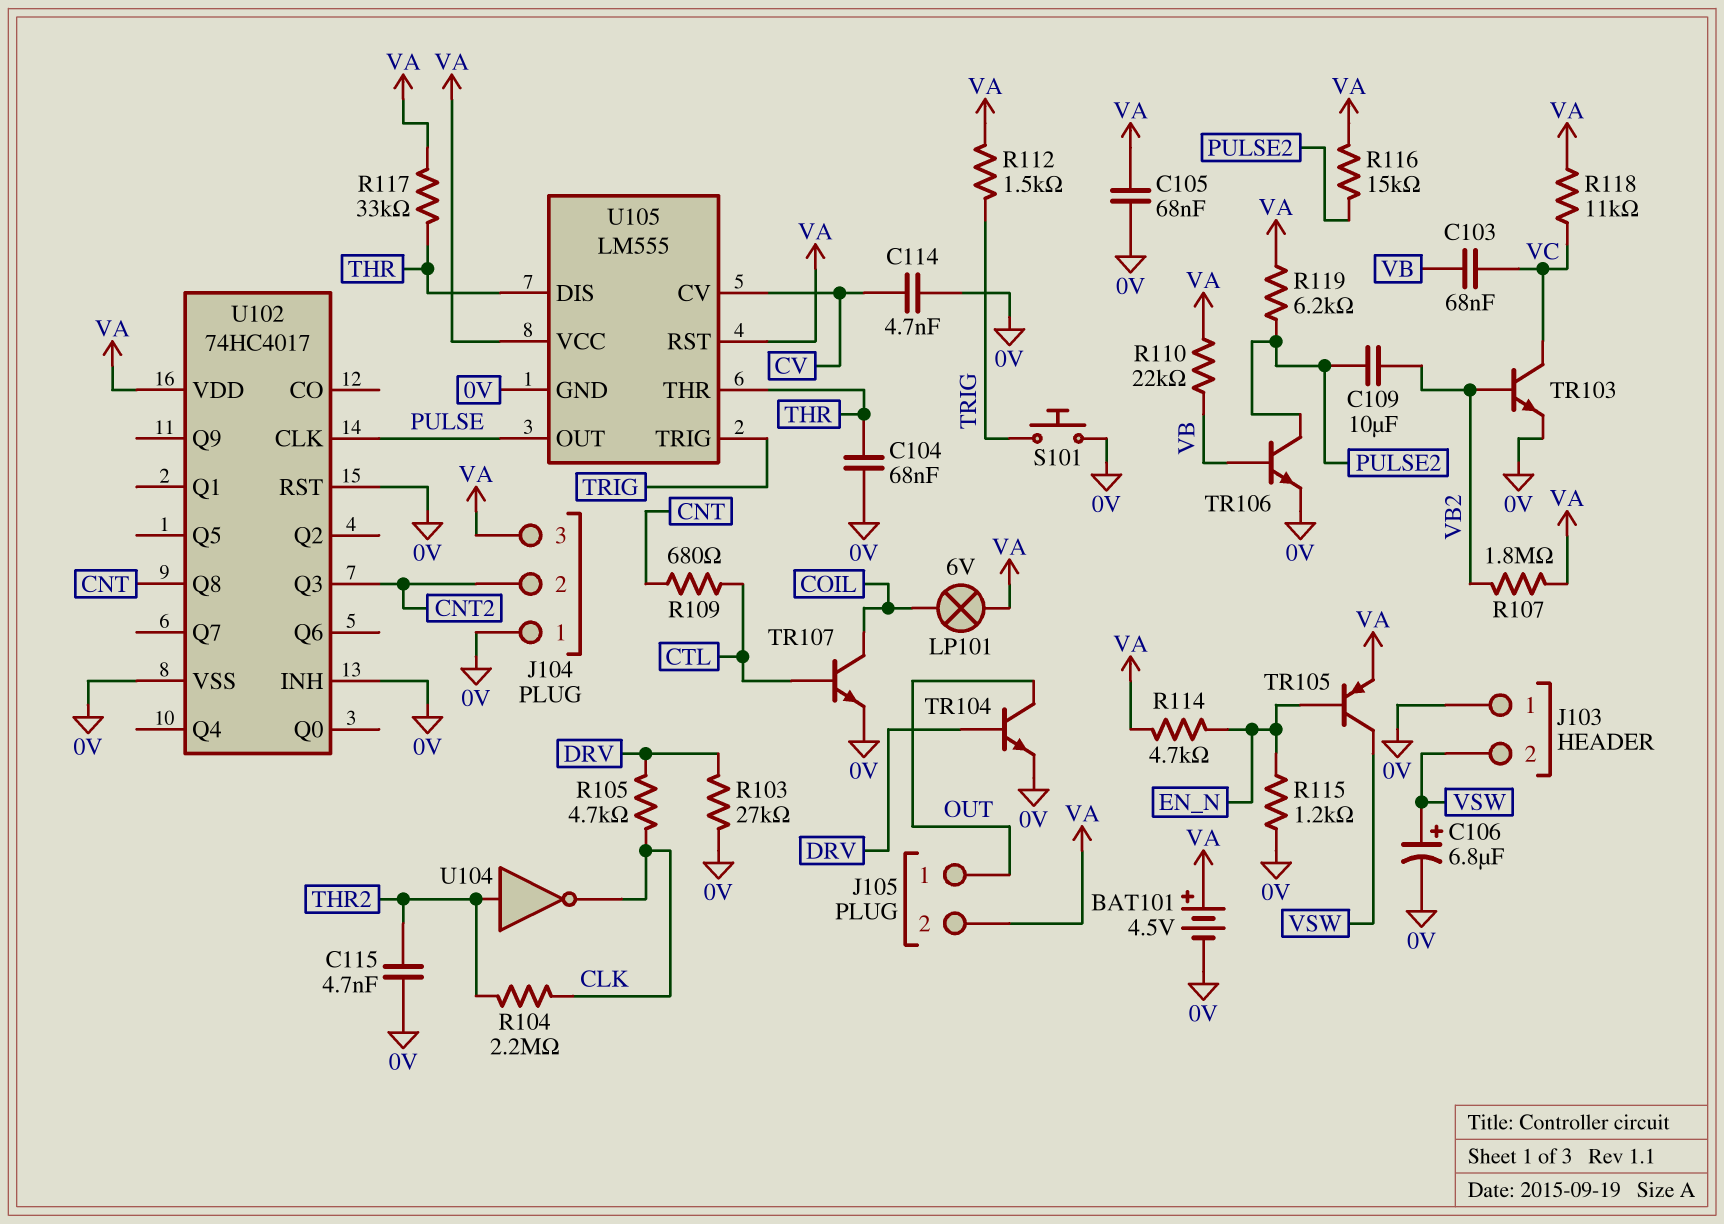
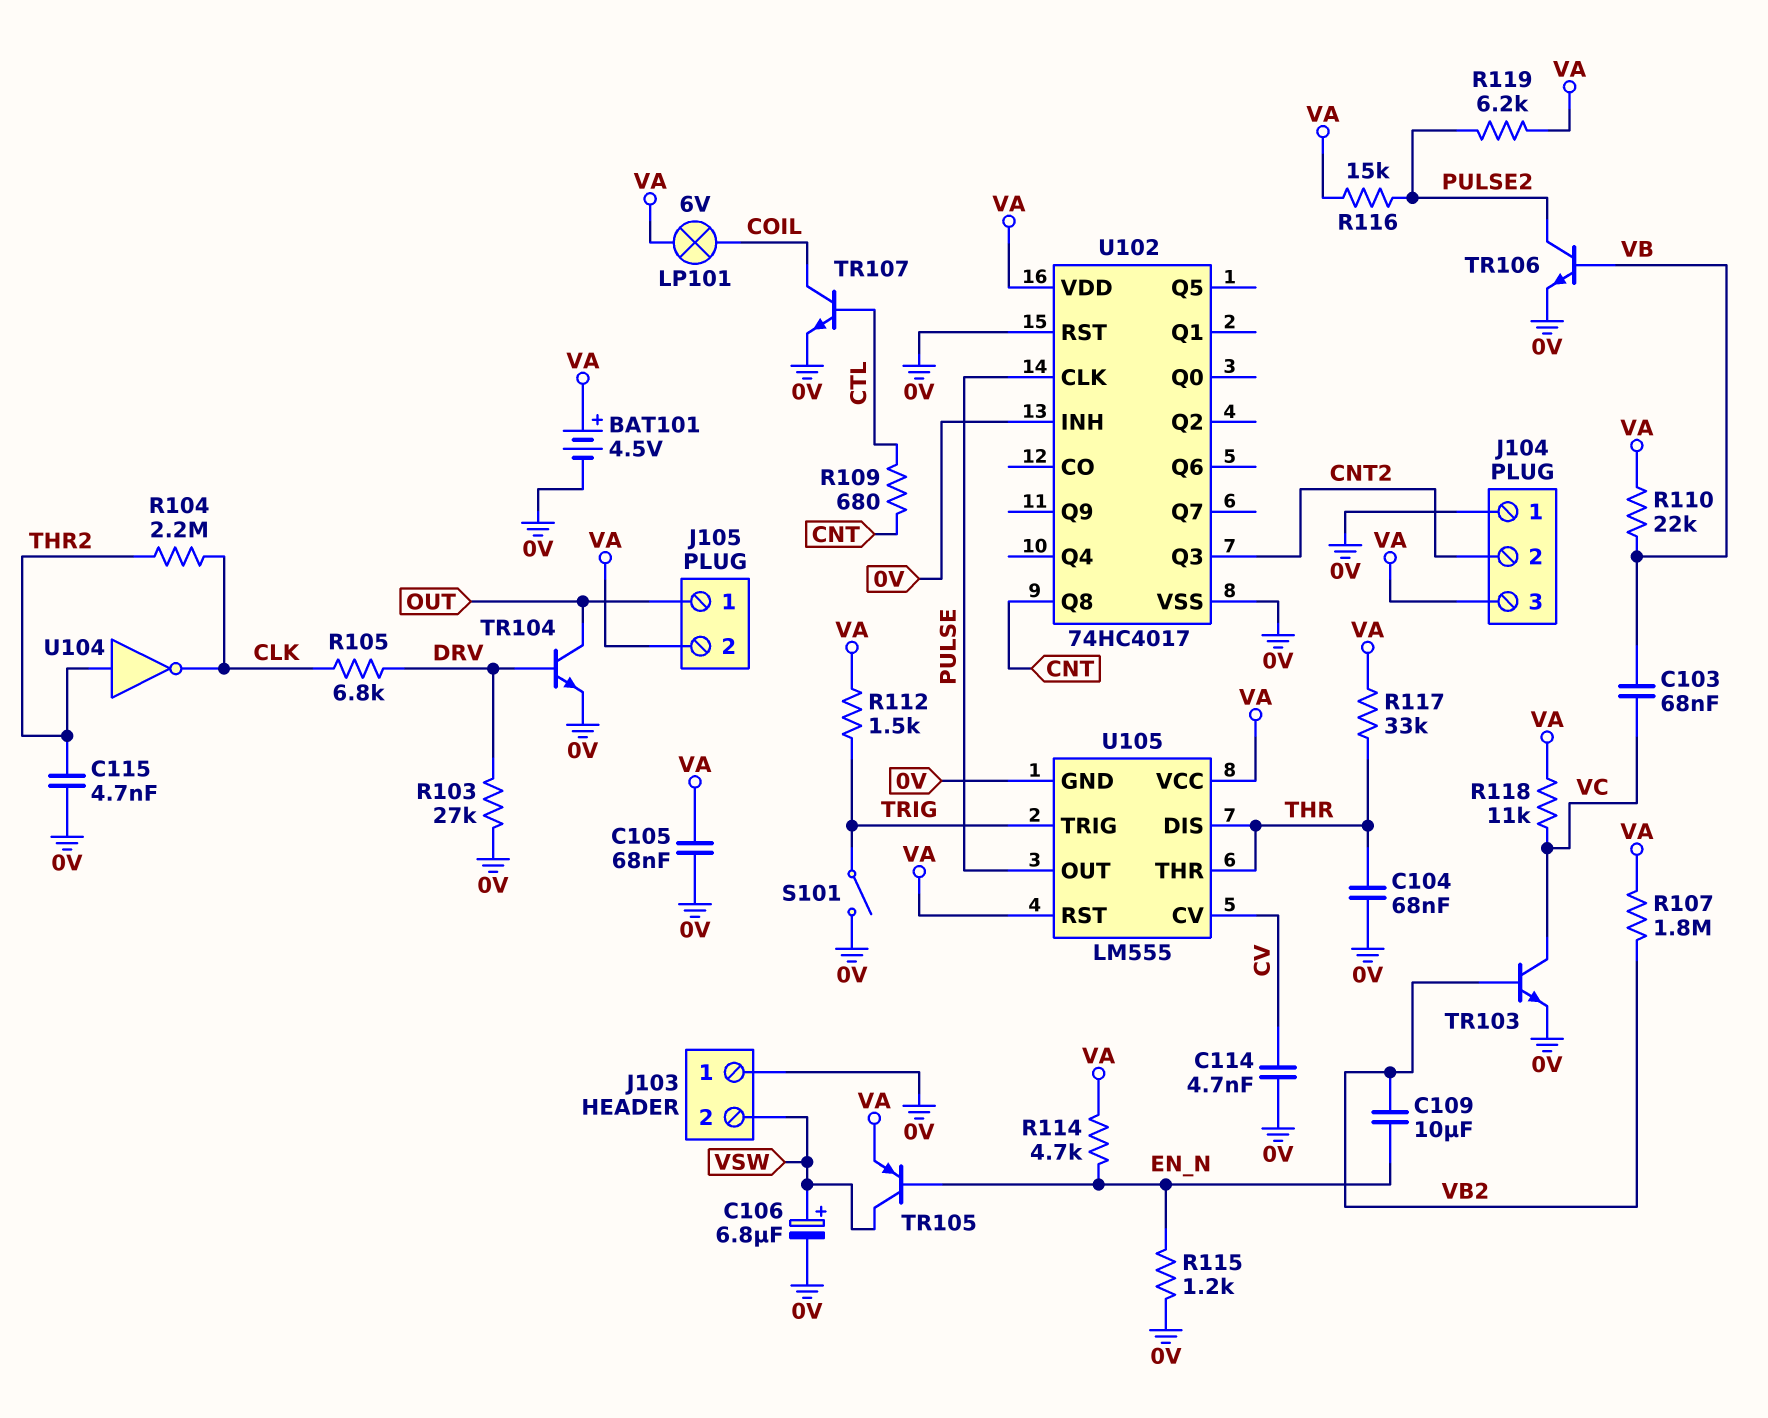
C109: 10uF (PULSE2, VB2) -> 10uF (EN_N, VB2)
R105: 4.7k (CLK, DRV) -> 6.8k (CLK, DRV)
S101: button (0V, TRIG) -> switch (0V, TRIG)

